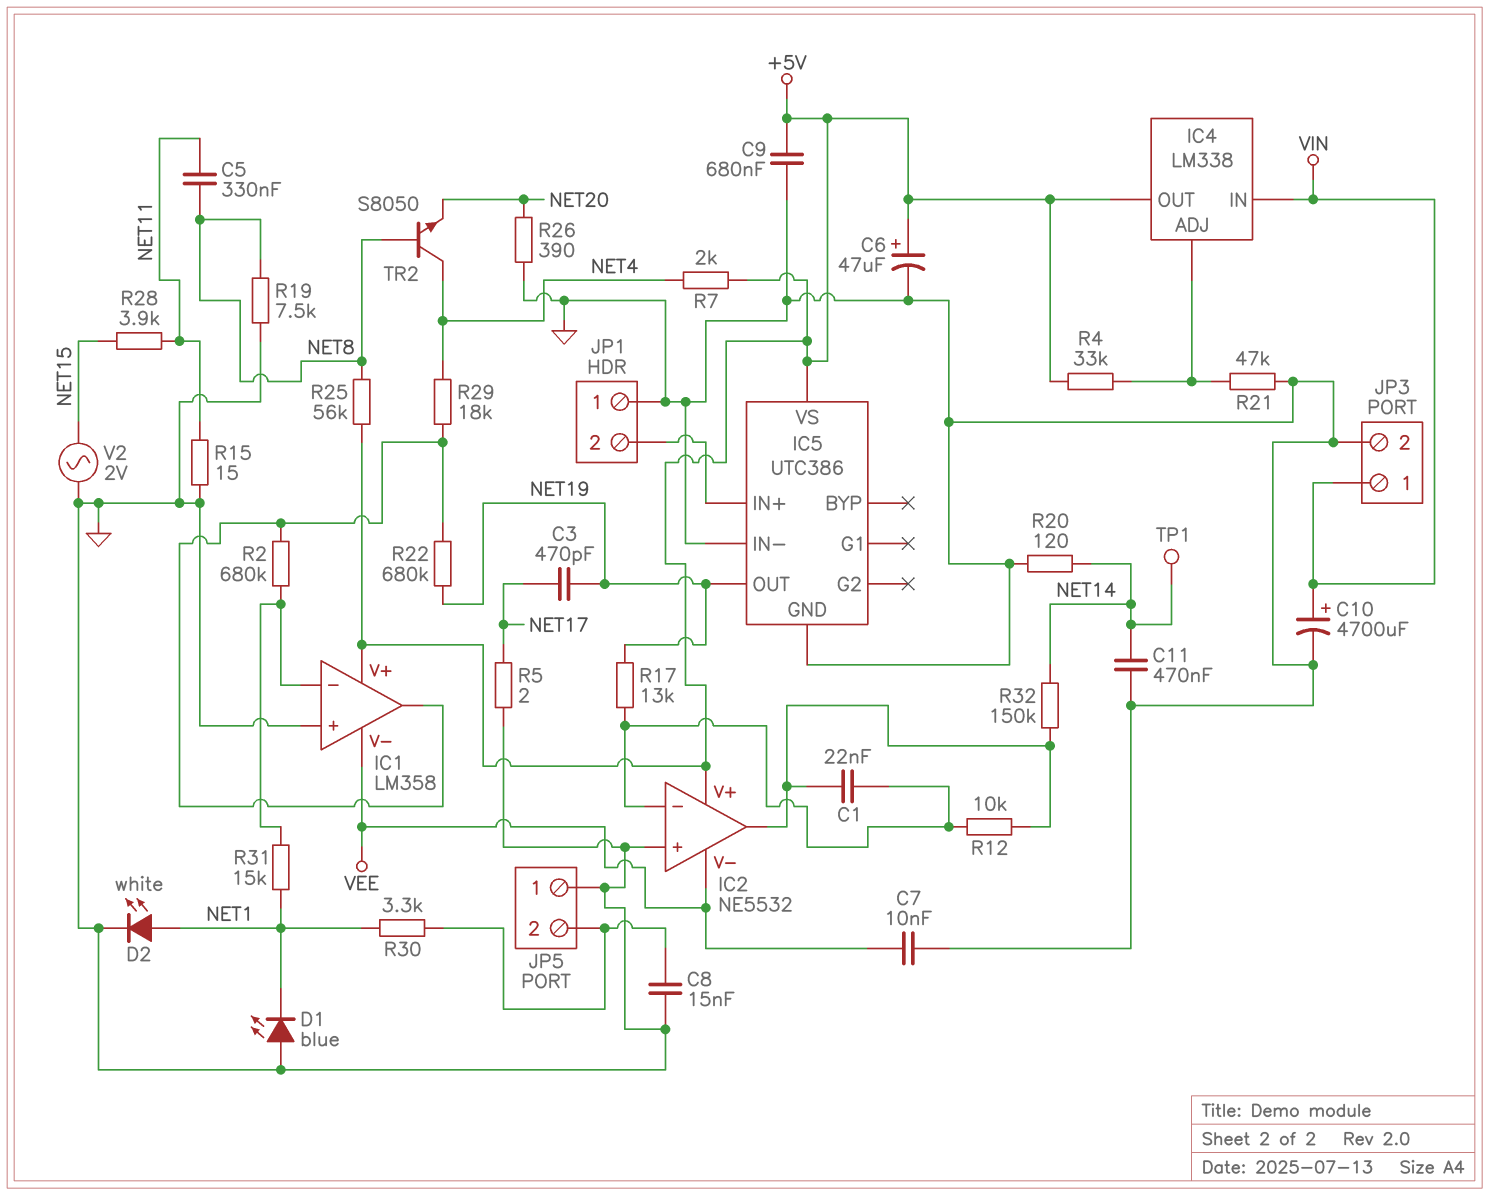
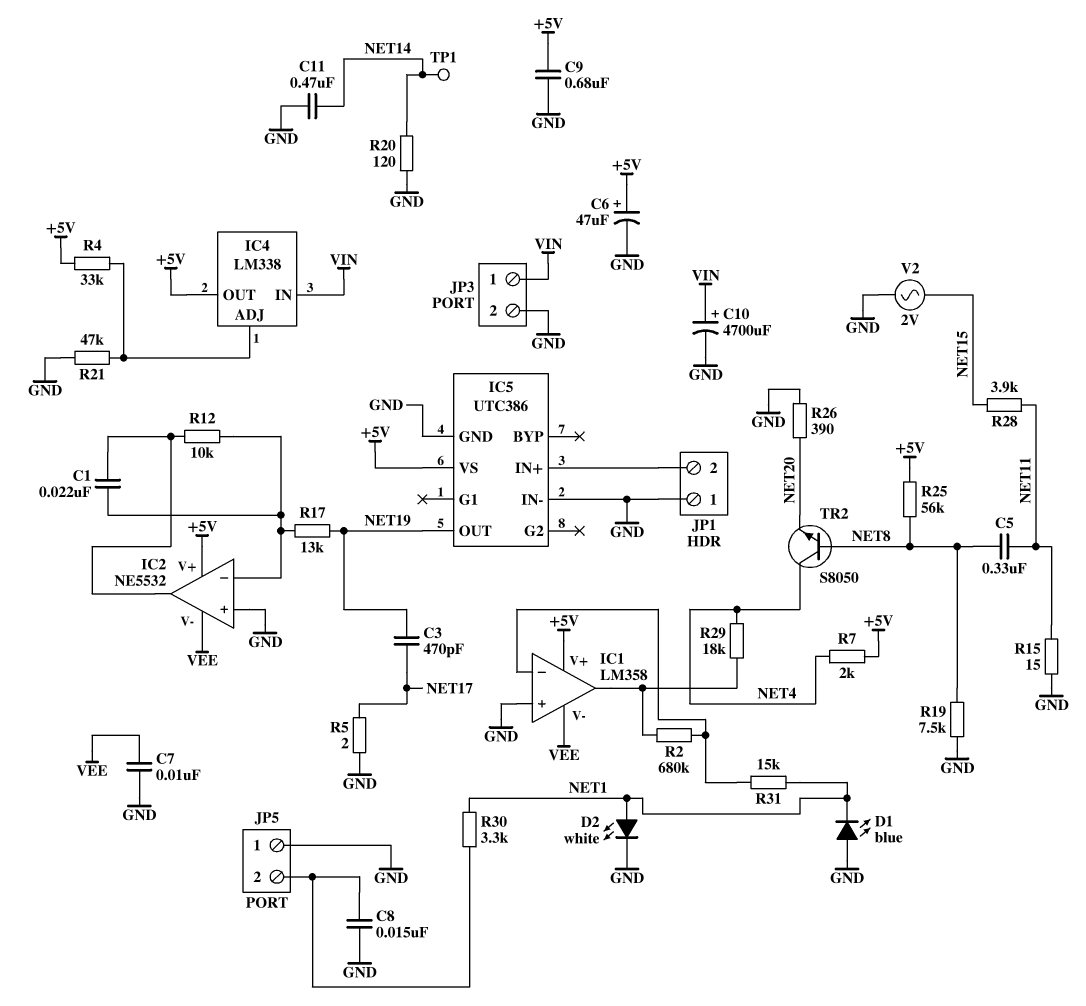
R22: 680k (IC1/out, NET19) -> none
R32: 150k (IC2/out, NET14) -> none

